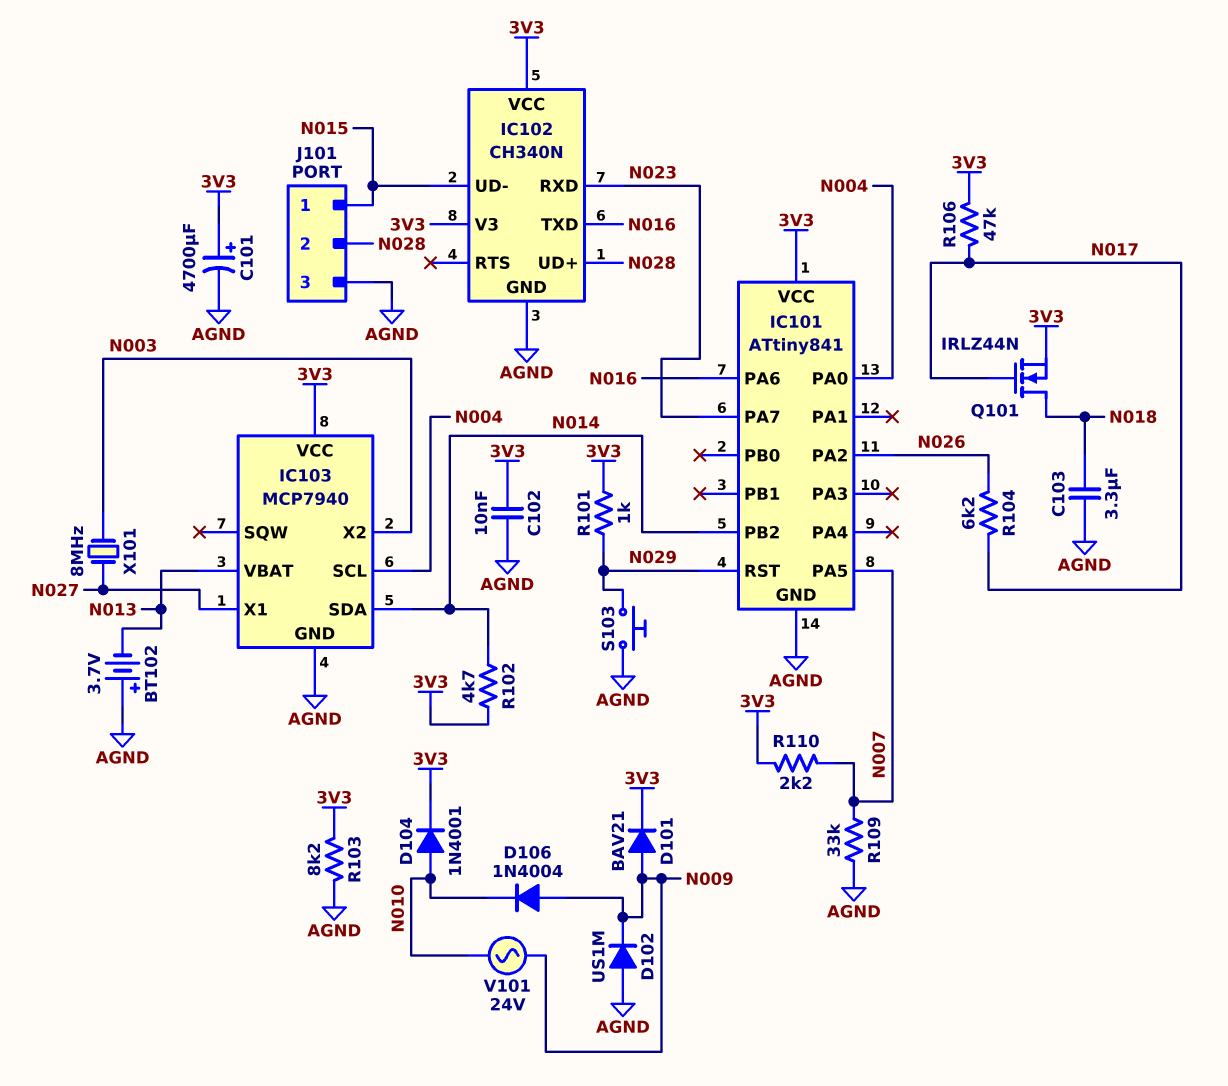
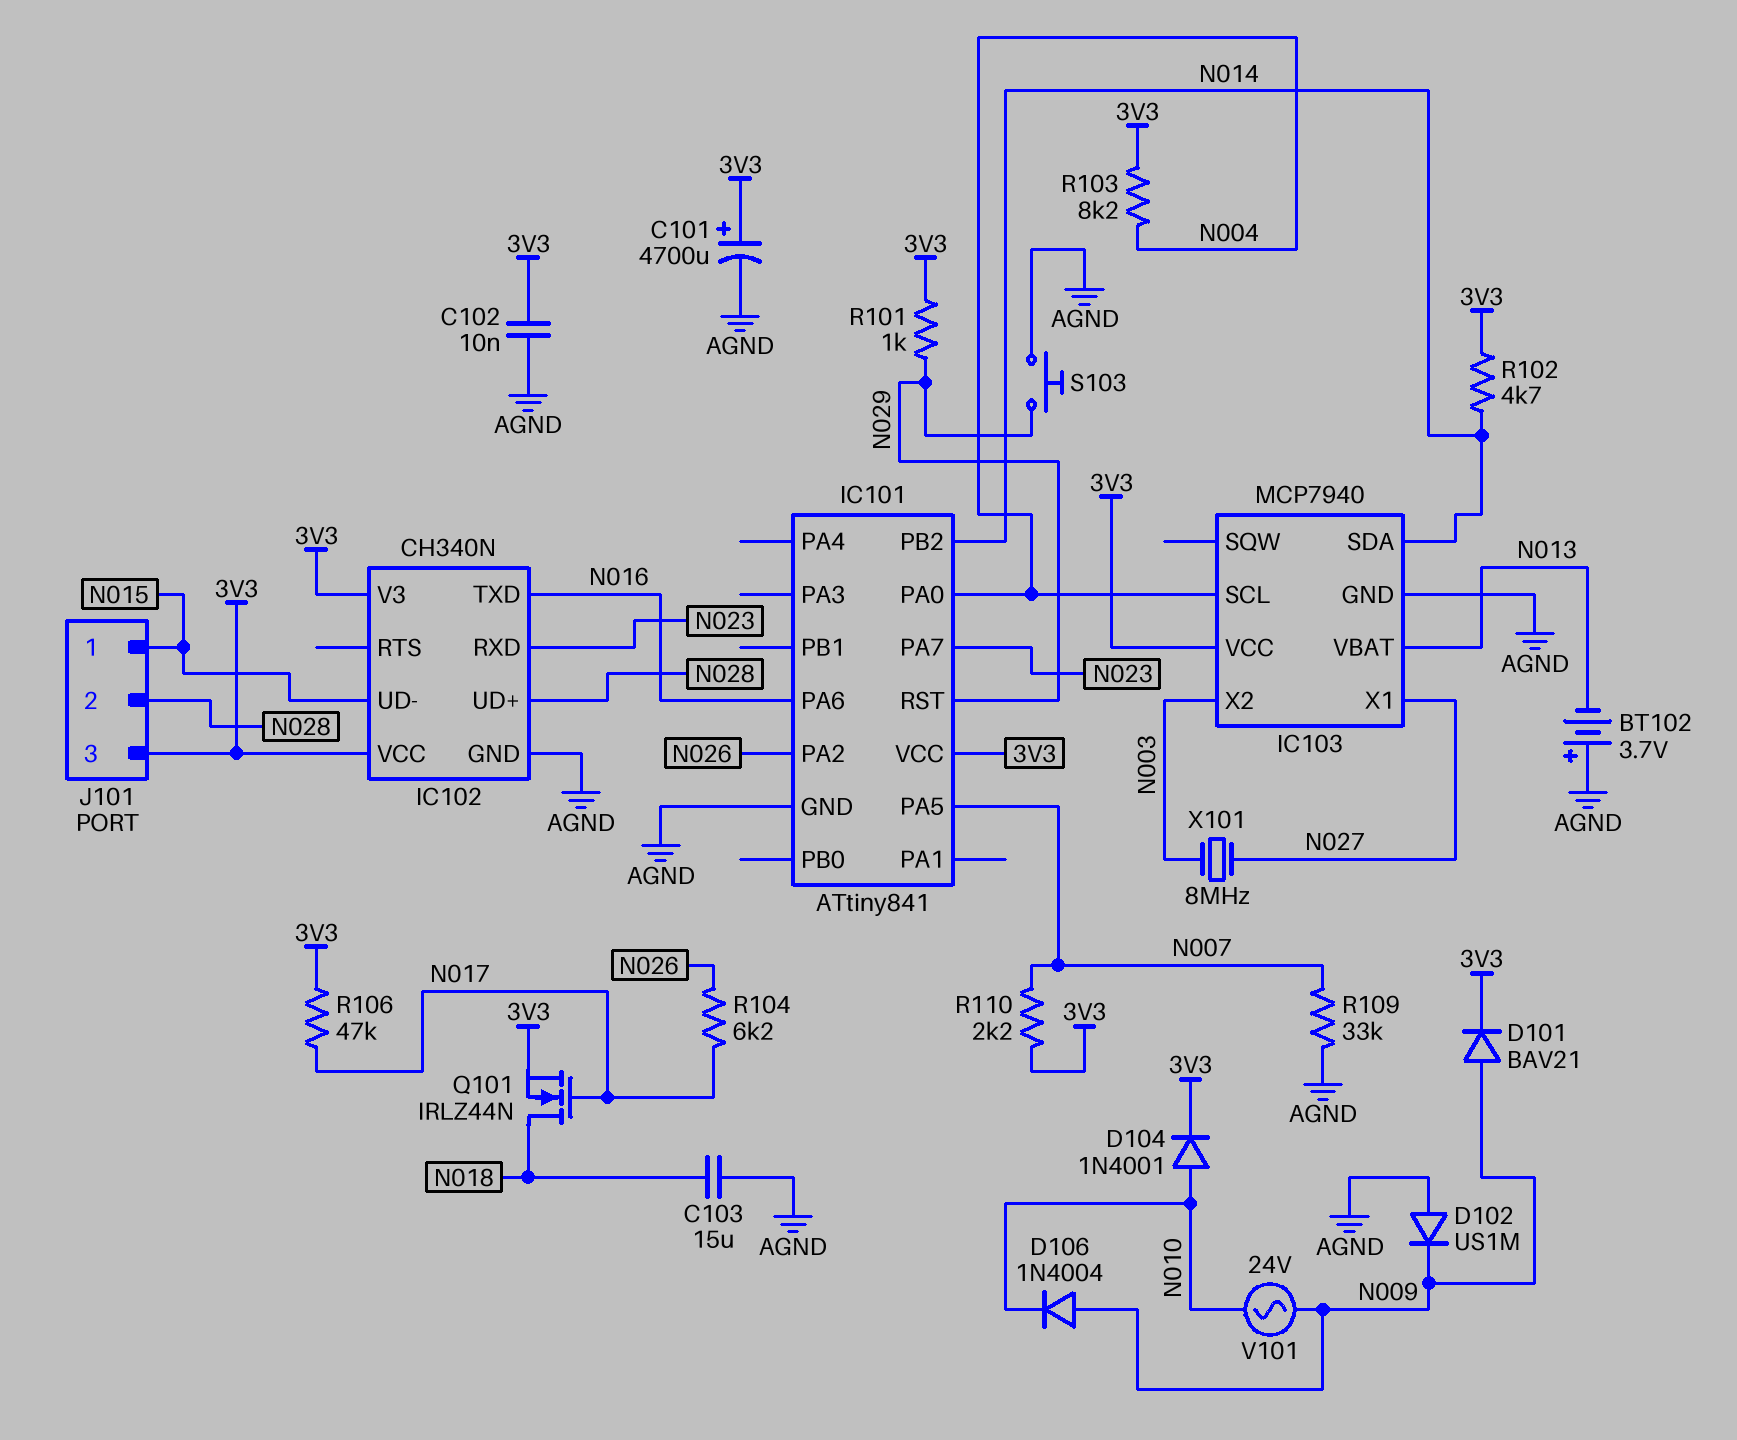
C103: 3.3uF (AGND, N018) -> 15uF (AGND, N018)
J101 pin 3: AGND -> 3V3
R103: 8.2k (3V3, AGND) -> 8.2k (3V3, N004)

